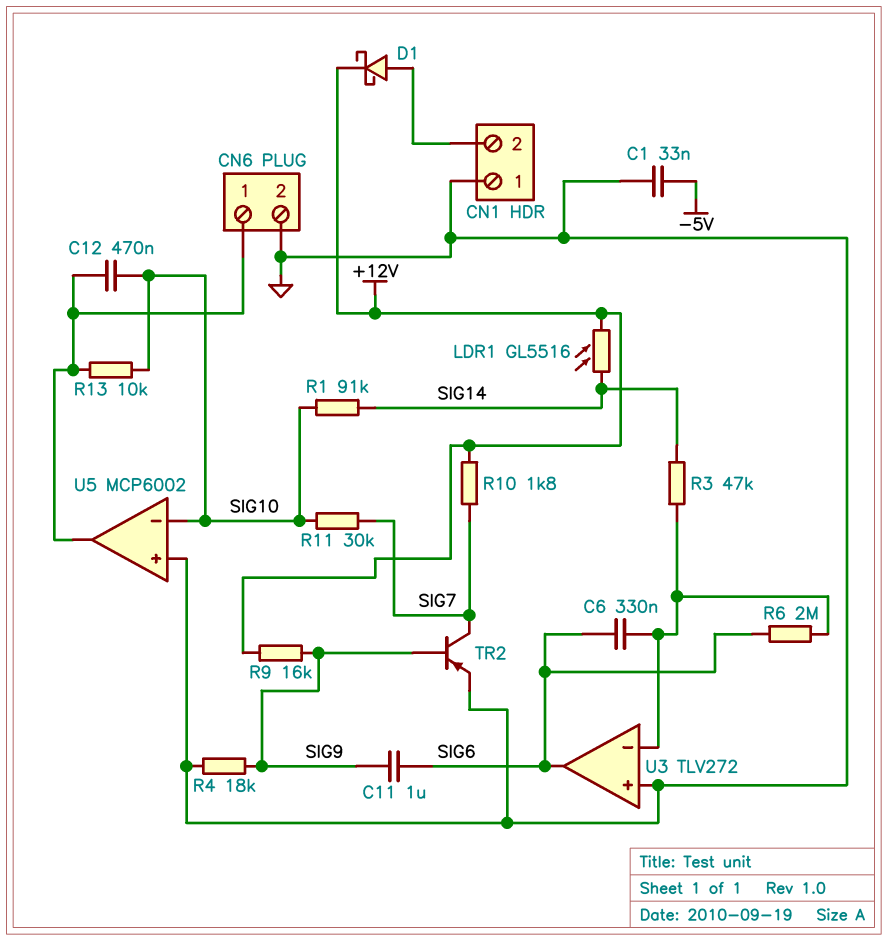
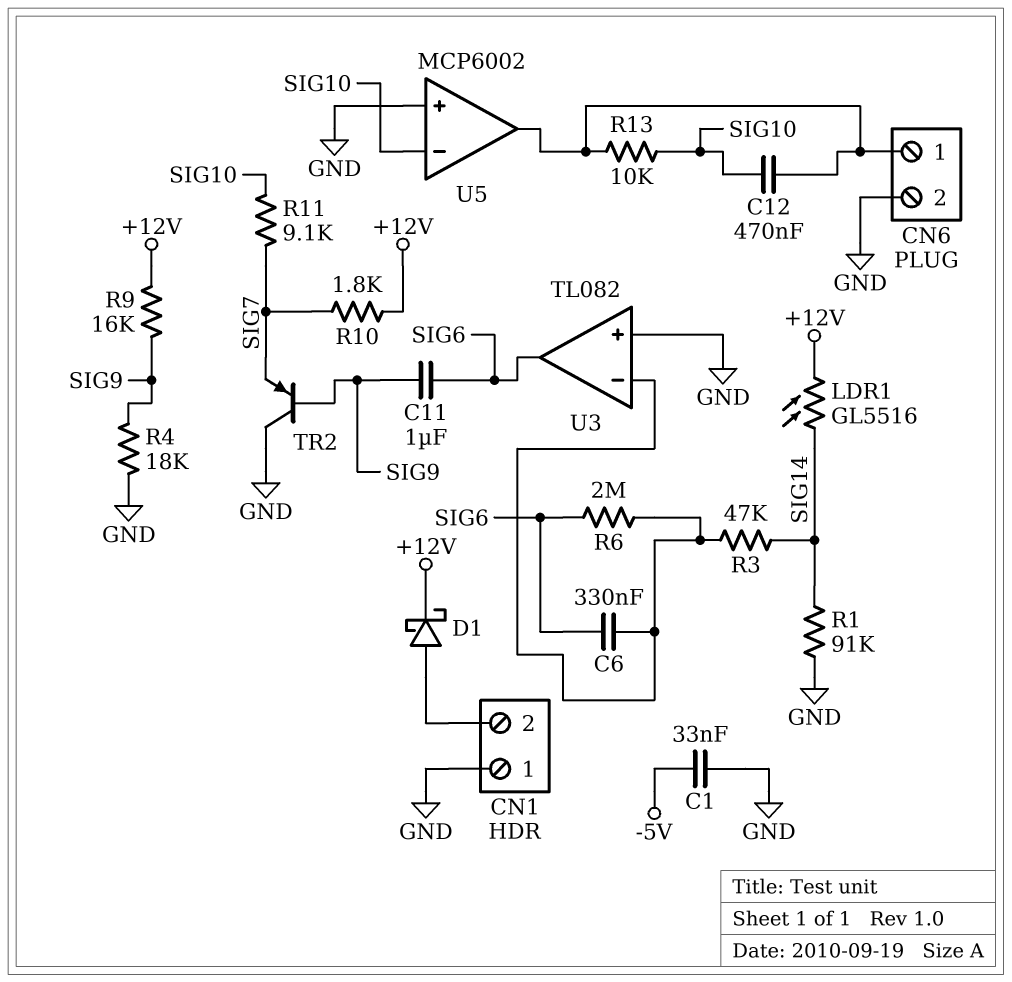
R1: 91k (SIG10, SIG14) -> 91k (GND, SIG14)
R11: 30k (SIG7, SIG10) -> 9.1k (SIG7, SIG10)
TR2: PNP (B SIG9, C SIG7, E GND) -> PNP (B SIG9, C GND, E SIG7)
U3: TLV272 -> TL082

